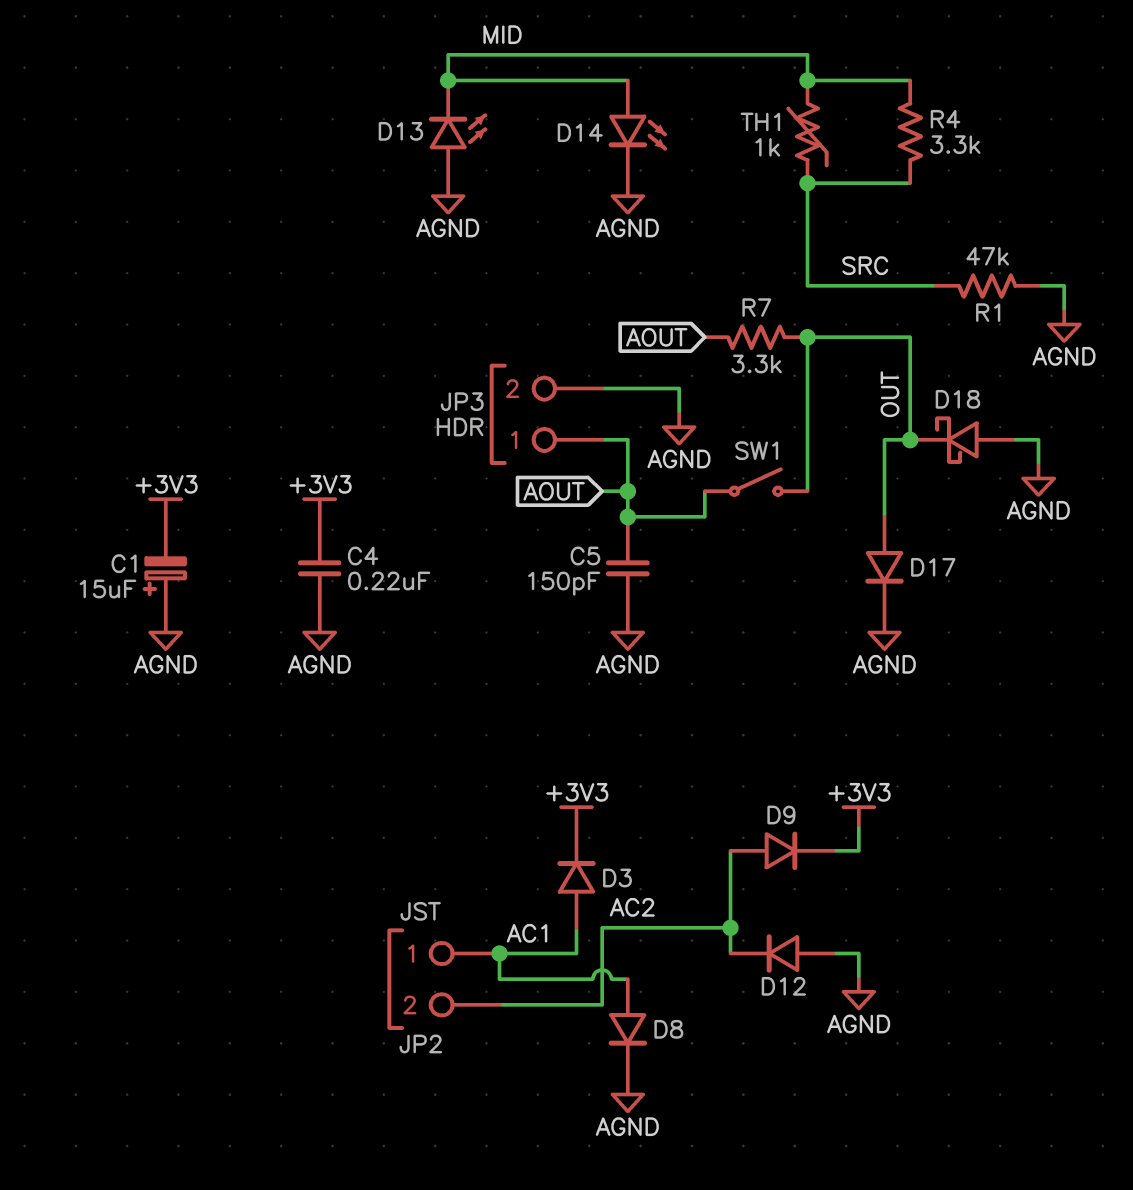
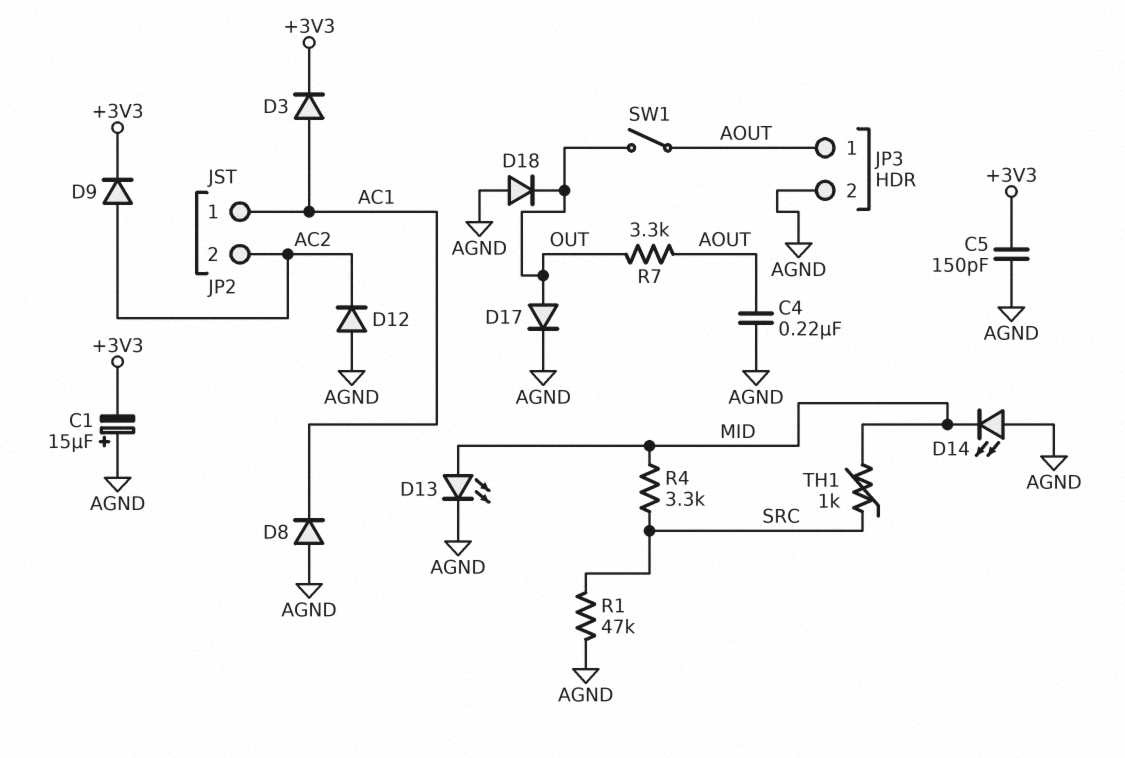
C4: 220nF (+3V3, AGND) -> 220nF (AGND, AOUT)
C5: 150pF (AGND, AOUT) -> 150pF (+3V3, AGND)
D8: diode (A AC1, K AGND) -> diode (A AGND, K AC1)
D13: LED (A AGND, K MID) -> LED (A MID, K AGND)
D14: LED (A MID, K AGND) -> LED (A AGND, K MID)
D18: schottky (A AGND, K OUT) -> diode (A AGND, K OUT)

